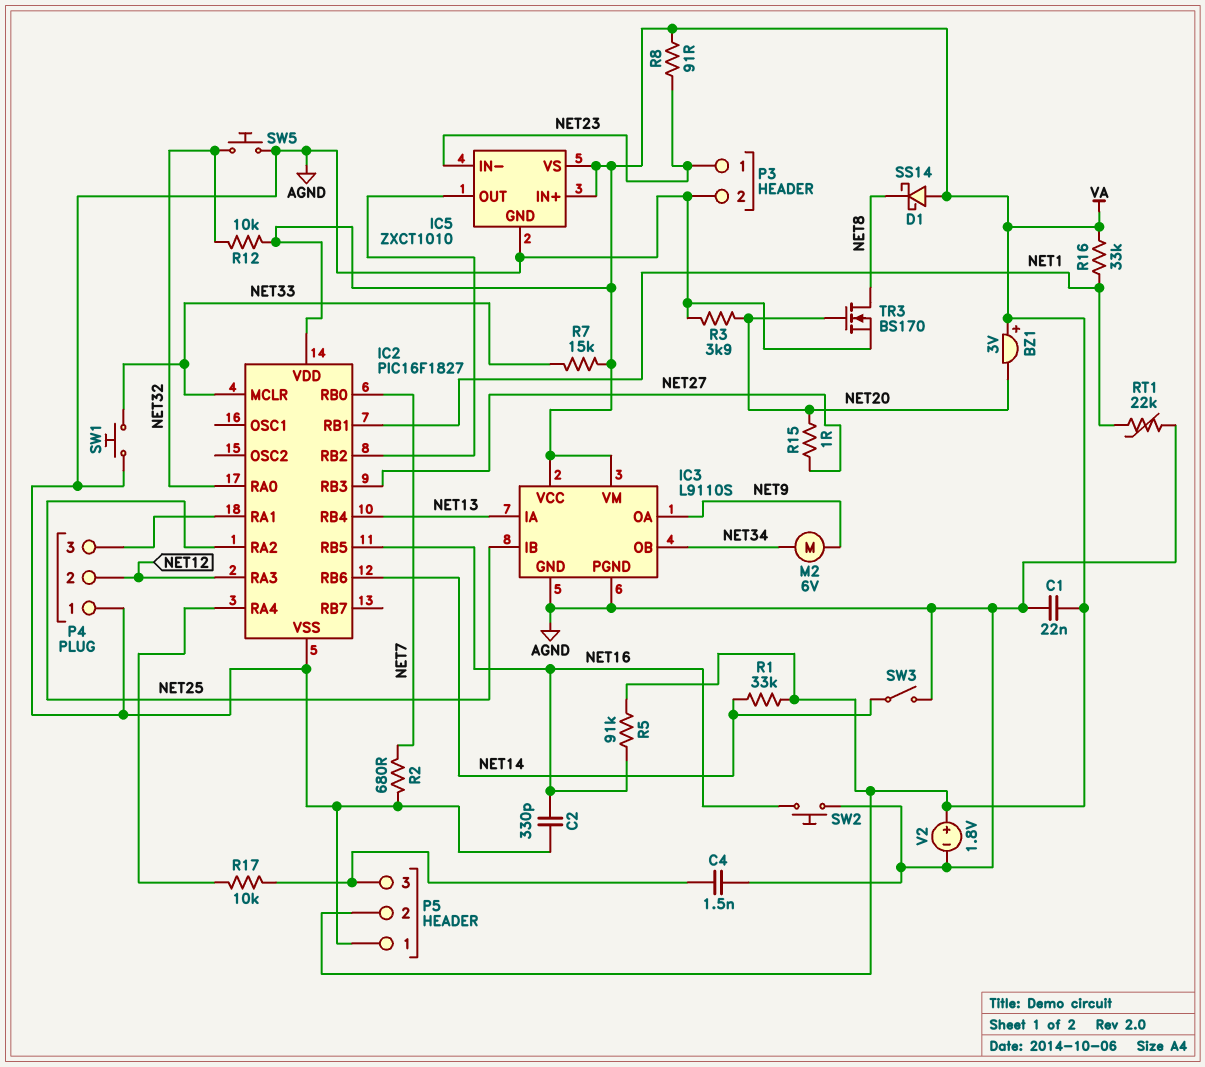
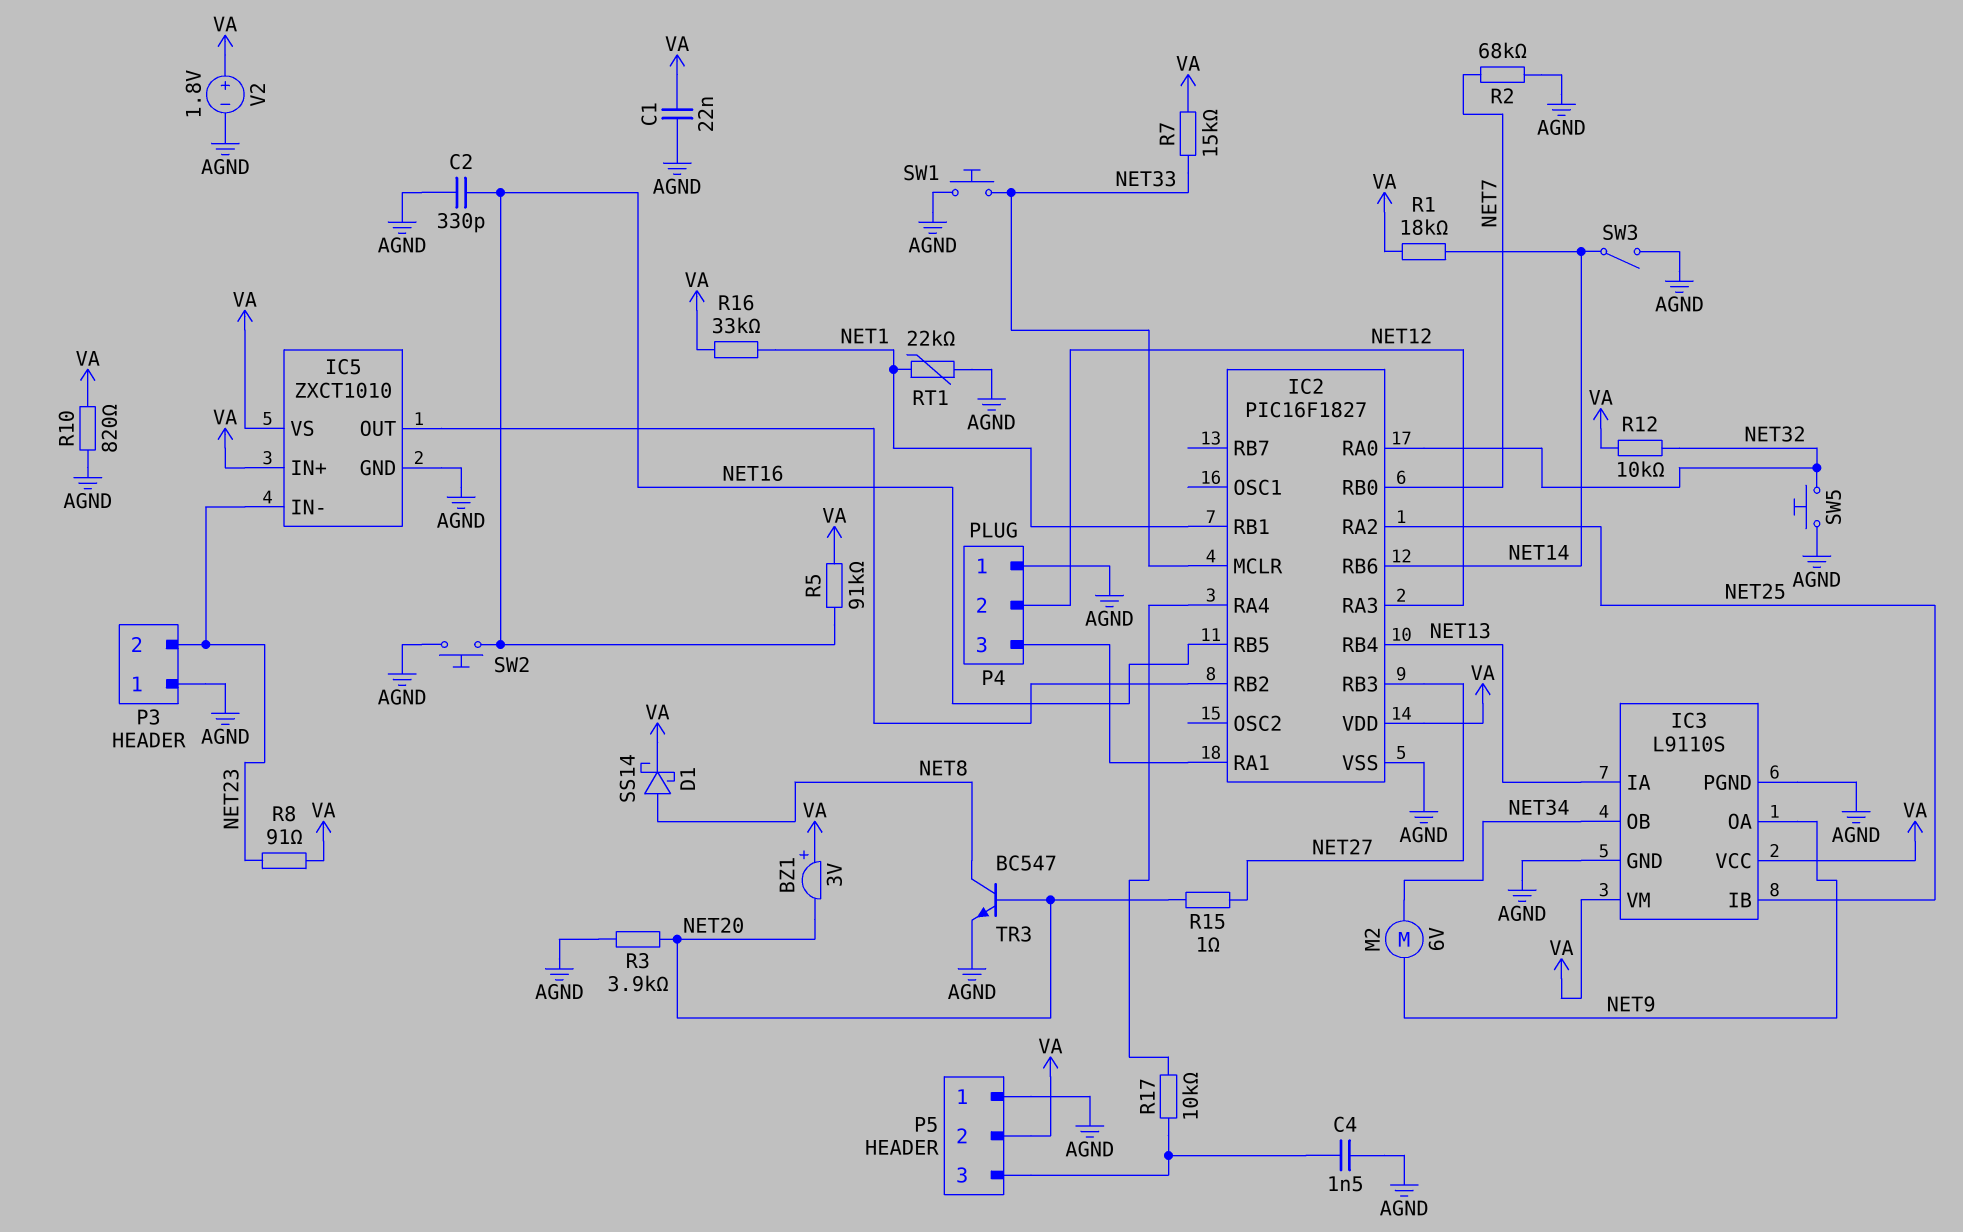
D1: schottky SS14 (A VA, K NET8) -> schottky SS14 (A NET8, K VA)
P3 pin 1: NET23 -> AGND
P3 pin 2: AGND -> NET23
R1: 33k (NET14, VA) -> 18k (NET14, VA)
R2: 680 (AGND, NET7) -> 68k (AGND, NET7)
R10: none -> 820 (AGND, VA)
TR3: NMOS BS170 (G NET20, D NET8, S AGND) -> NPN BC547 (B NET20, C NET8, E AGND)

